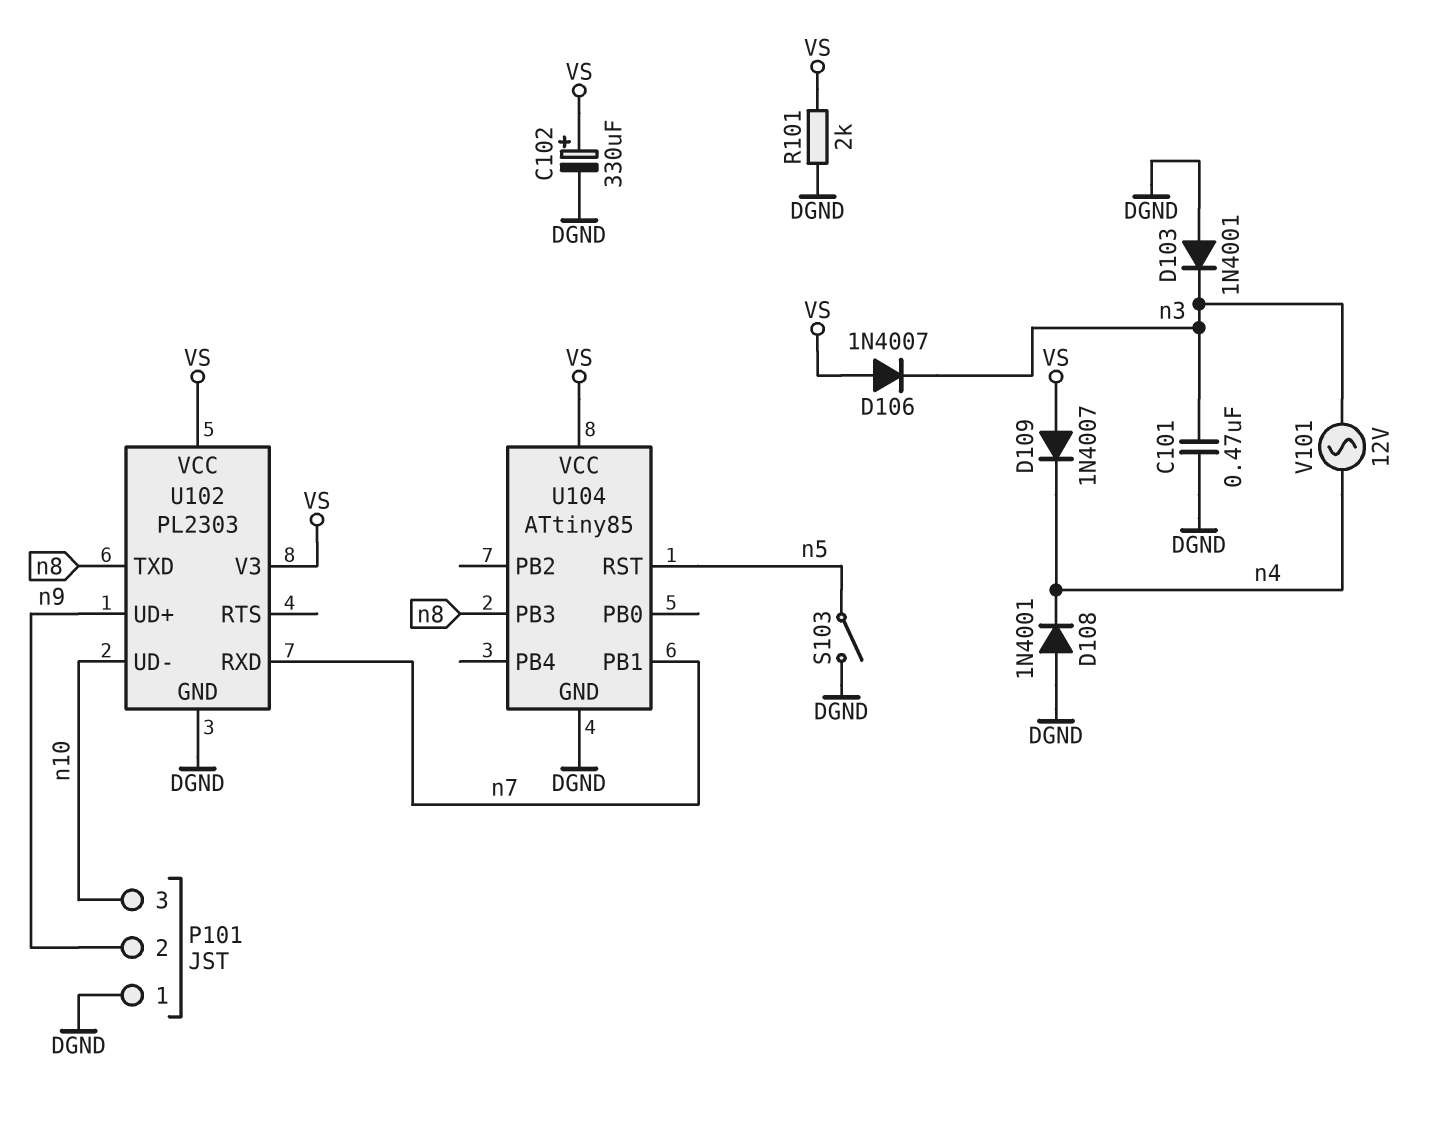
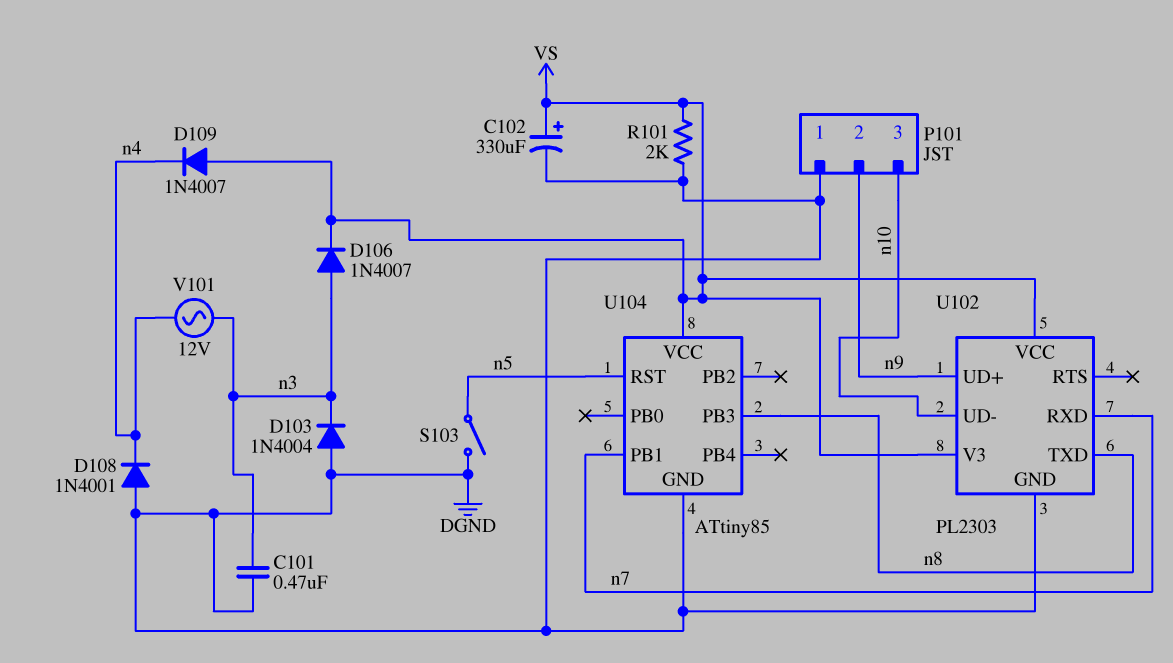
D103: diode 1N4001 (A DGND, K n3) -> diode 1N4004 (A DGND, K n3)
D106: diode 1N4007 (A VS, K n3) -> diode 1N4007 (A n3, K VS)

